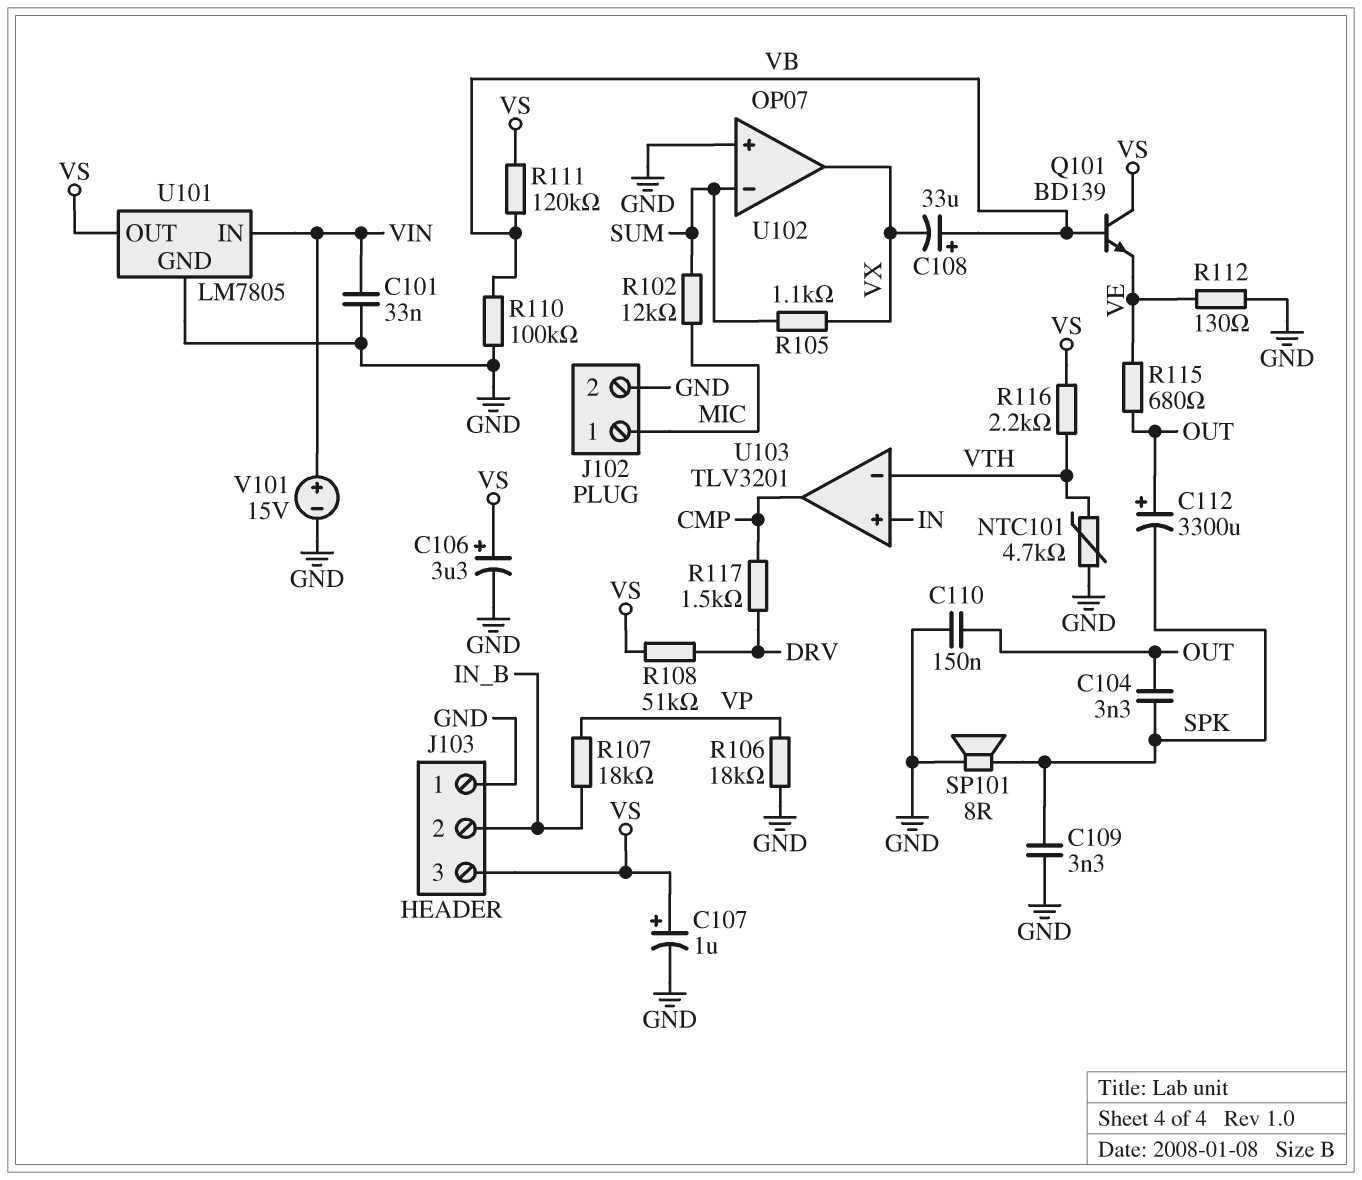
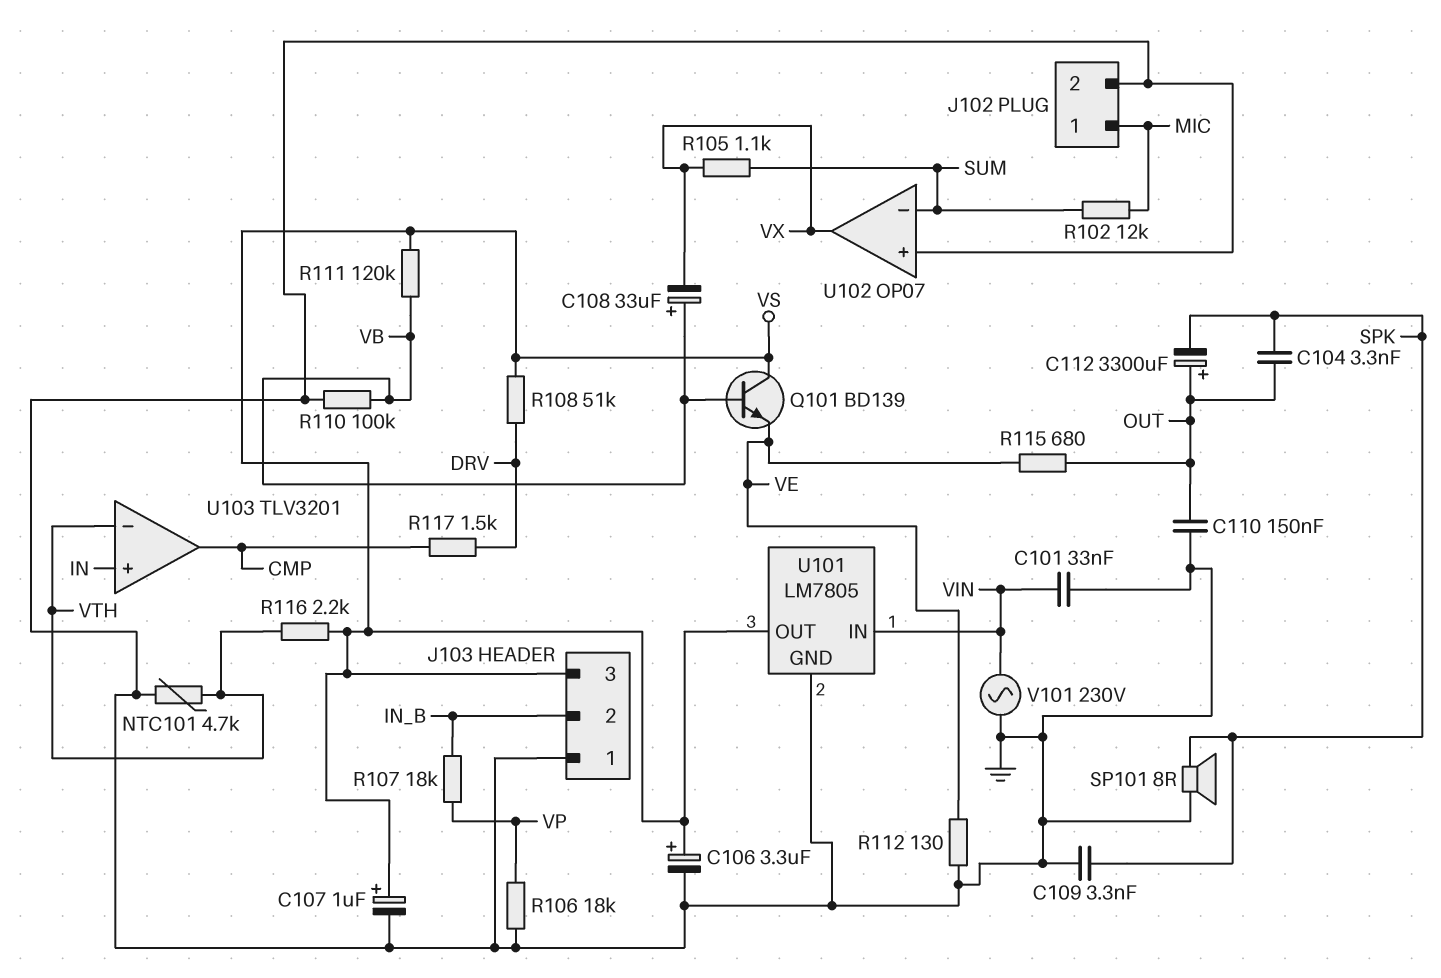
V101: 15V (plus VIN, minus GND) -> AC 230V (GND, VIN)

